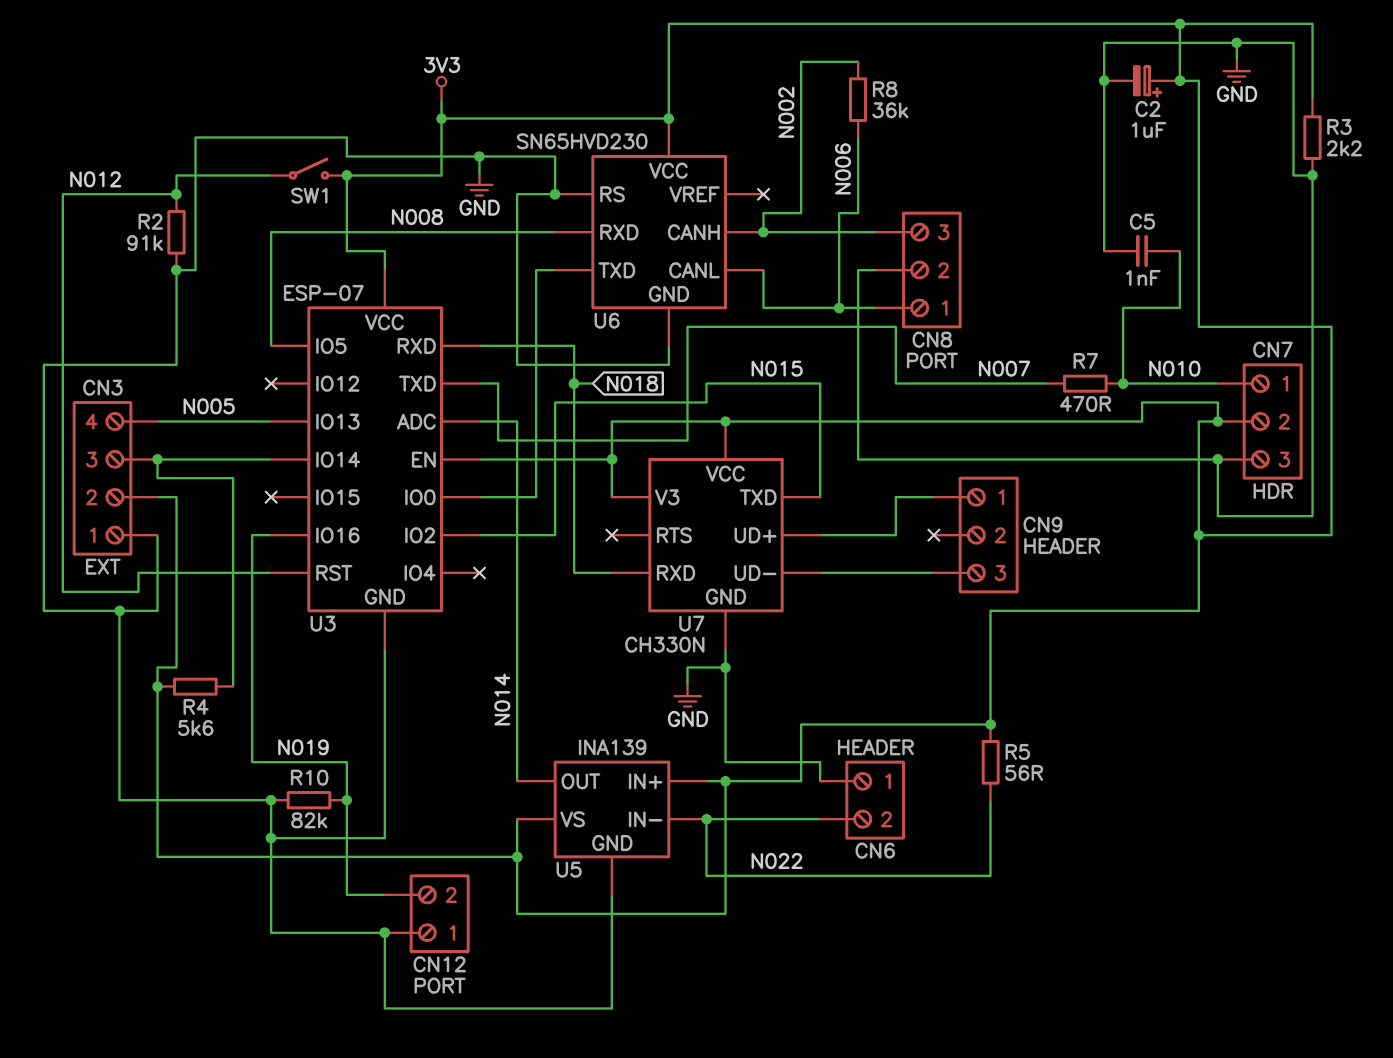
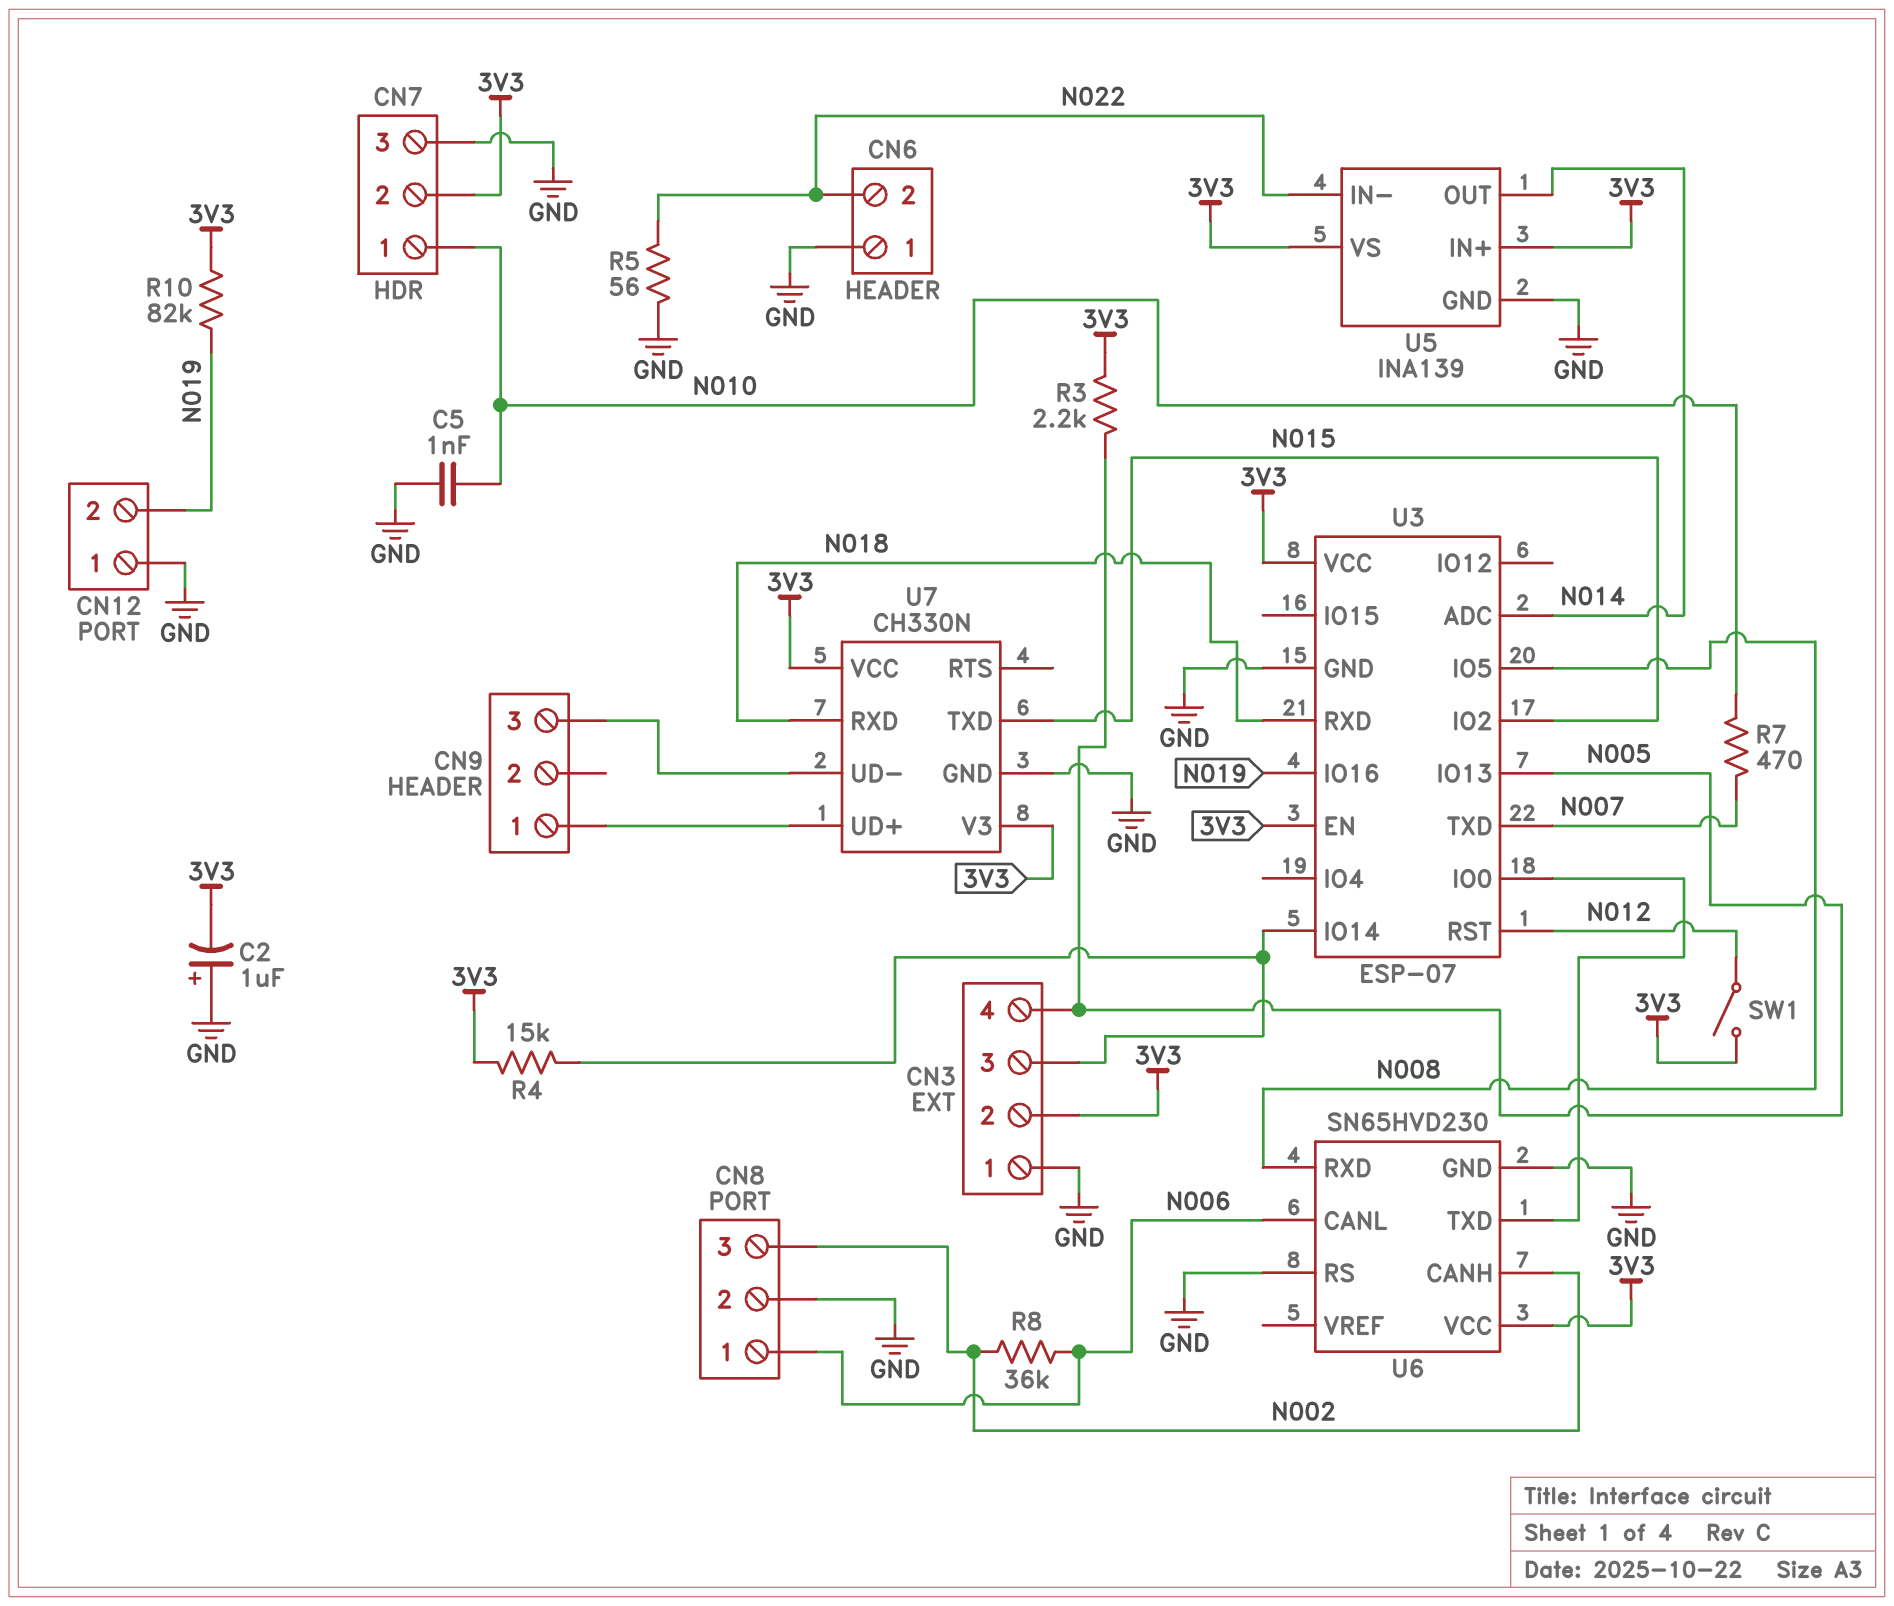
C2: 1uF (plus 3V3, minus GND) -> 1uF (plus GND, minus 3V3)
R2: 91k (GND, N012) -> none
R3: 2.2k (3V3, GND) -> 2.2k (3V3, N005)
R4: 5.6k (3V3, CN3/3) -> 15k (3V3, CN3/3)
R5: 56 (3V3, N022) -> 56 (GND, N022)
R10: 82k (GND, N019) -> 82k (3V3, N019)

